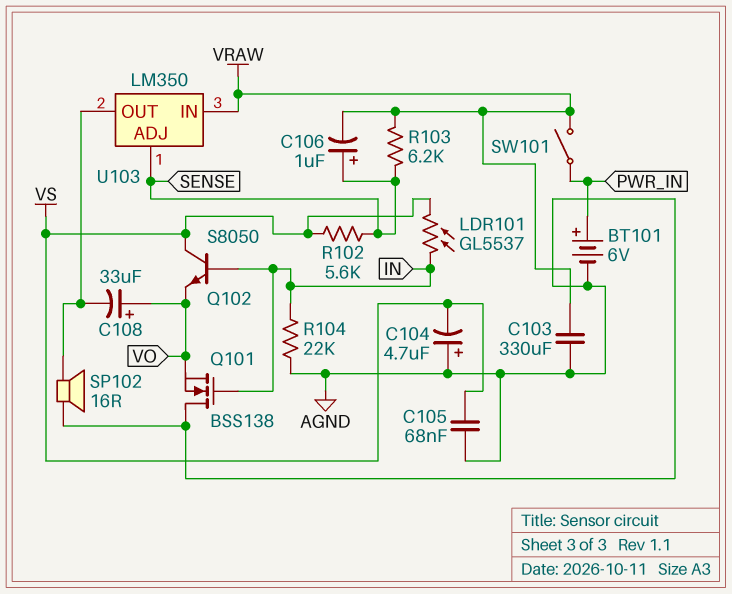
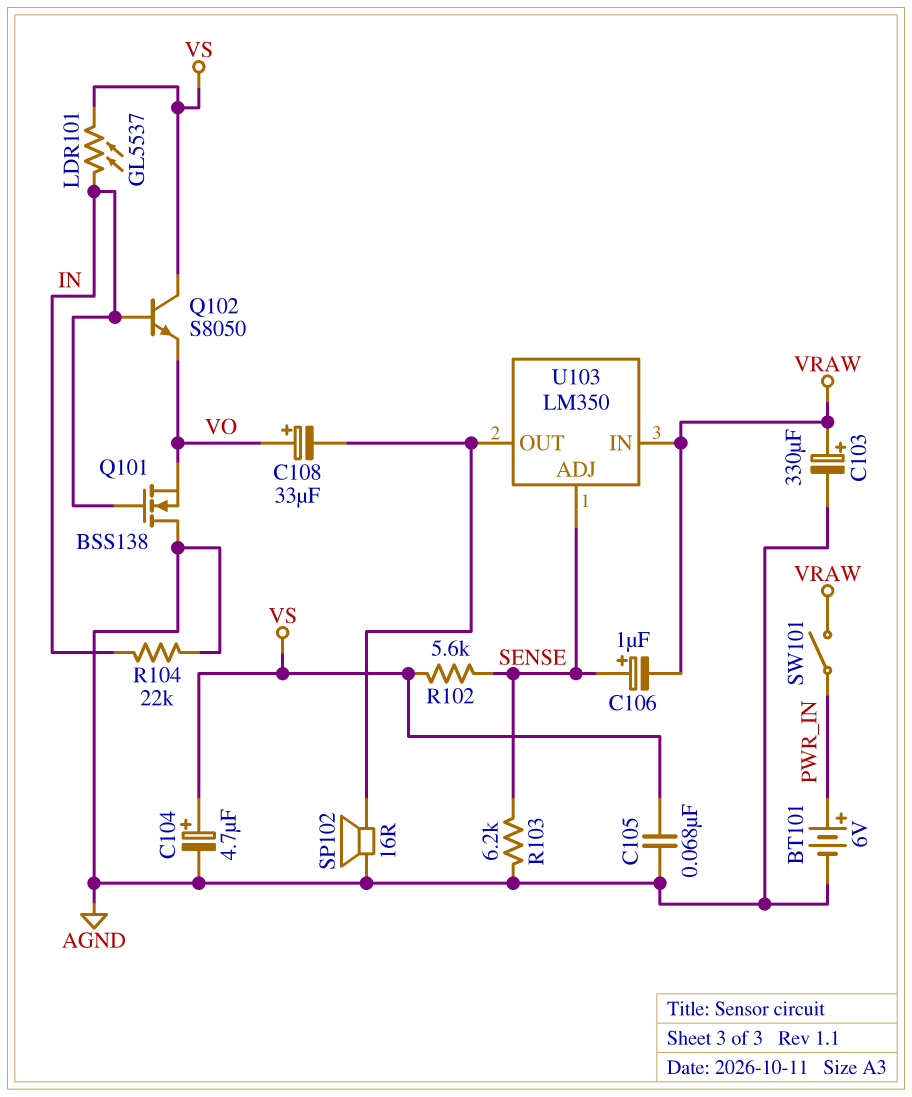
C103: 330uF (AGND, VRAW) -> 330uF (plus VRAW, minus AGND)
C104: 4.7uF (plus AGND, minus VS) -> 4.7uF (plus VS, minus AGND)
R103: 6.2k (SENSE, VRAW) -> 6.2k (AGND, SENSE)

